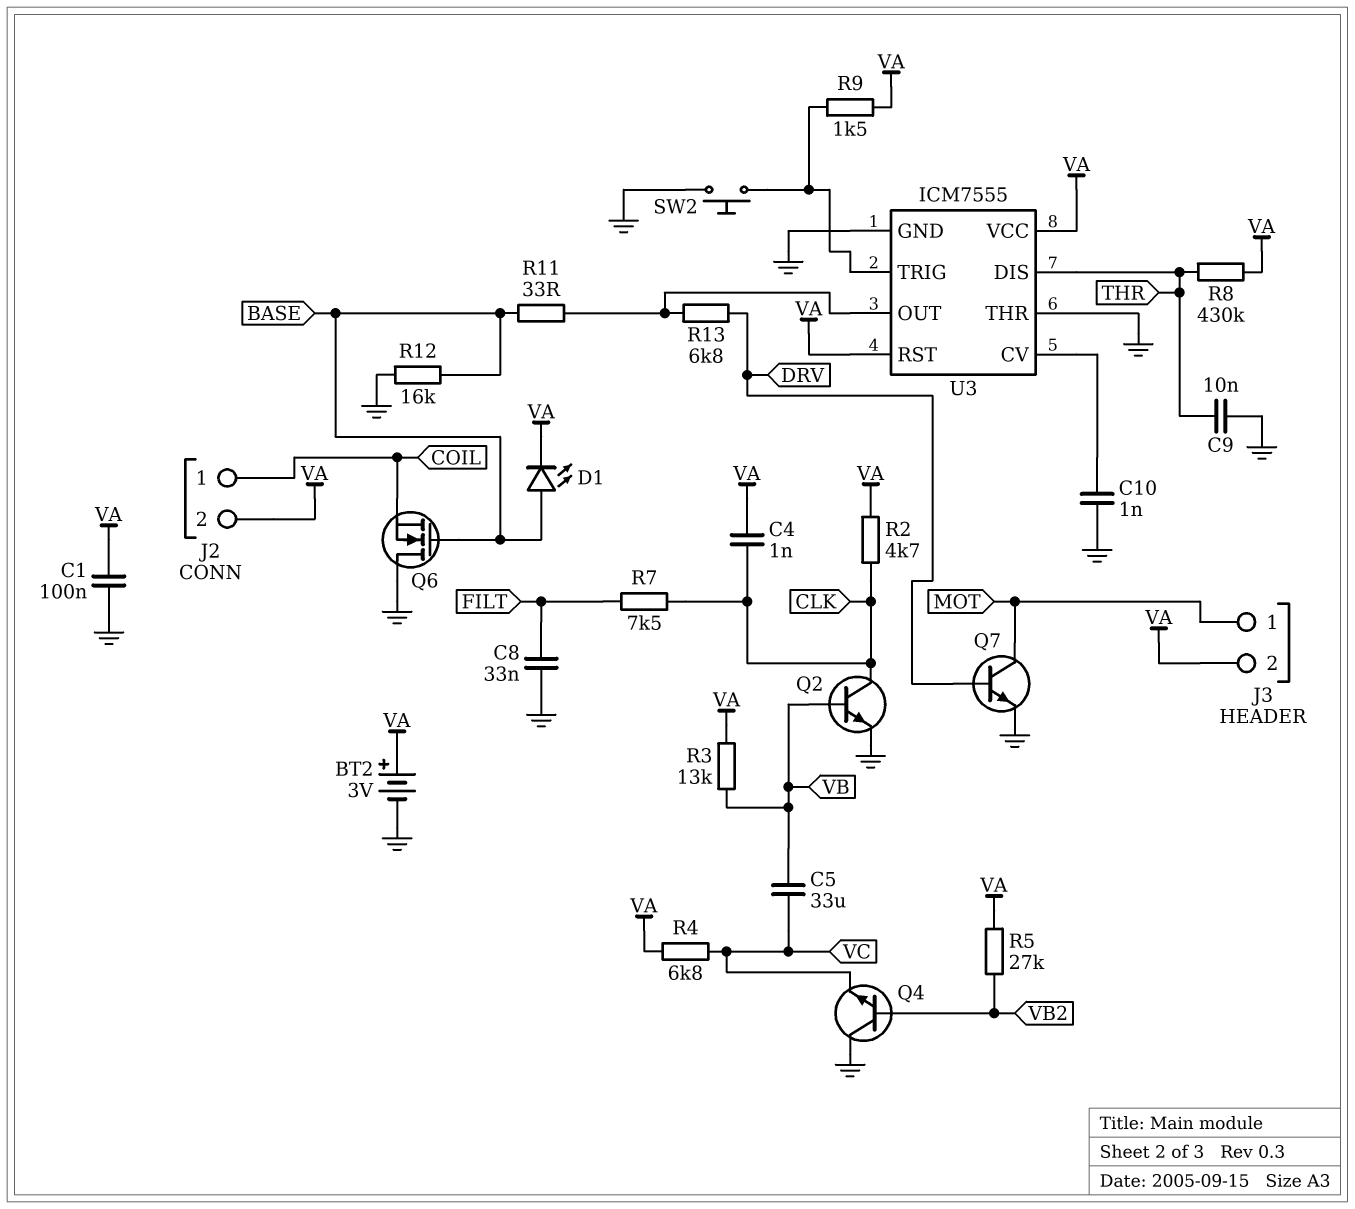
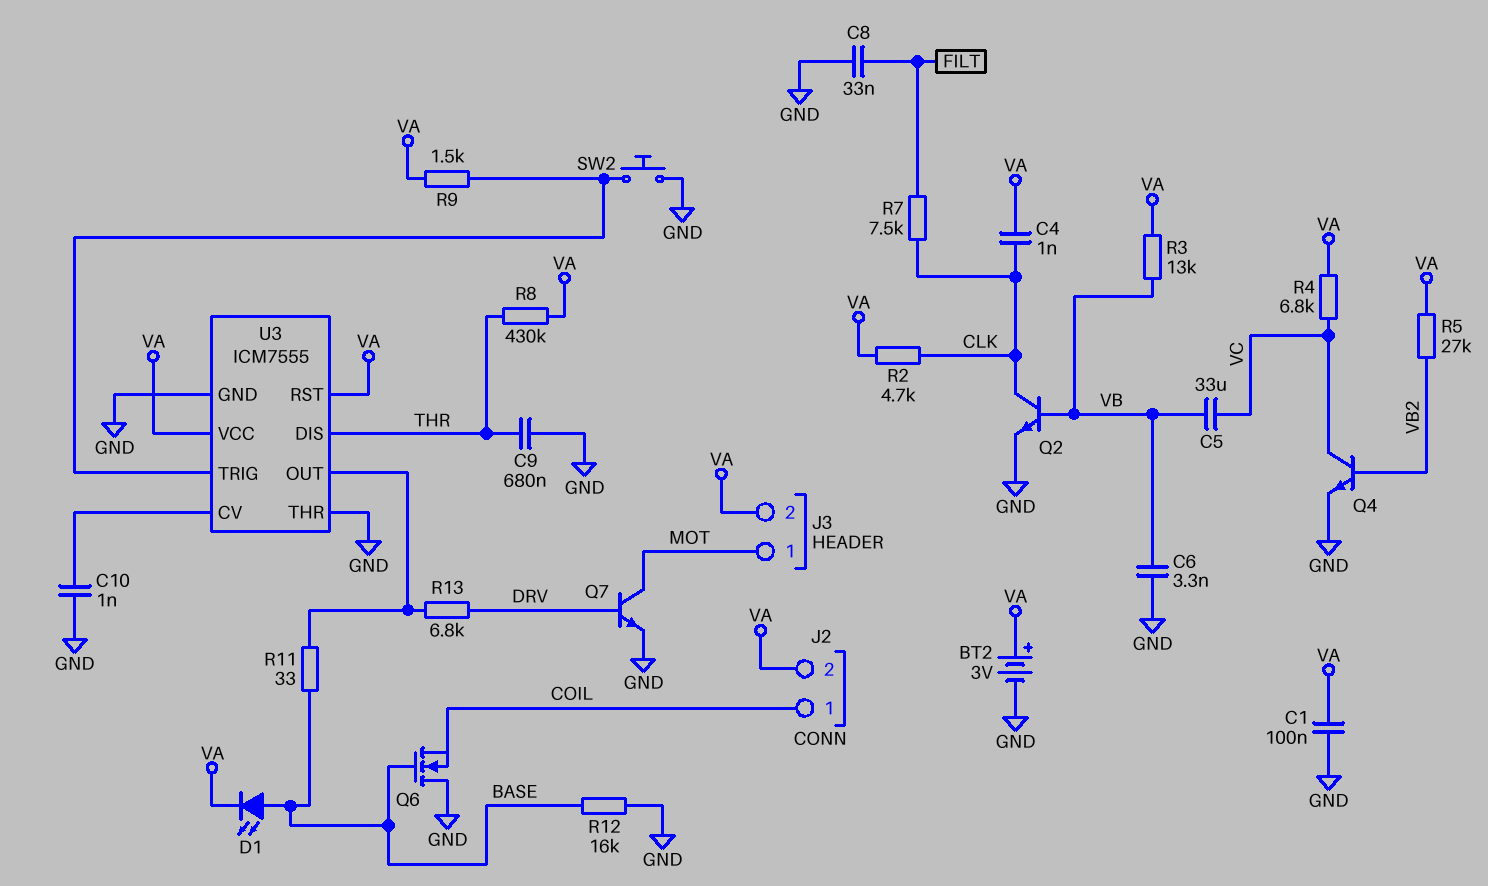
C6: none -> 3.3nF (GND, VB)
C9: 10nF (GND, THR) -> 680nF (GND, THR)
Q4: NPN (B VB2, C GND, E VC) -> NPN (B VB2, C VC, E GND)

